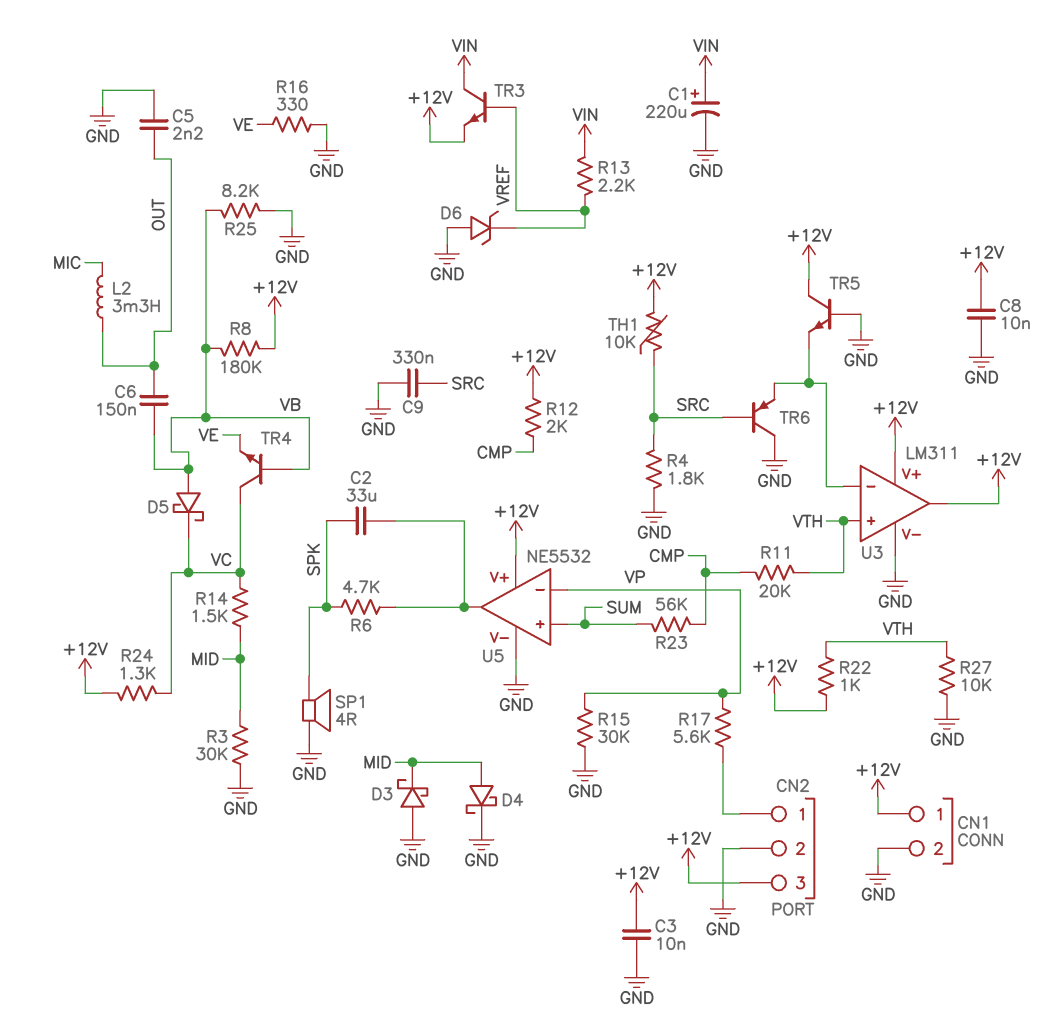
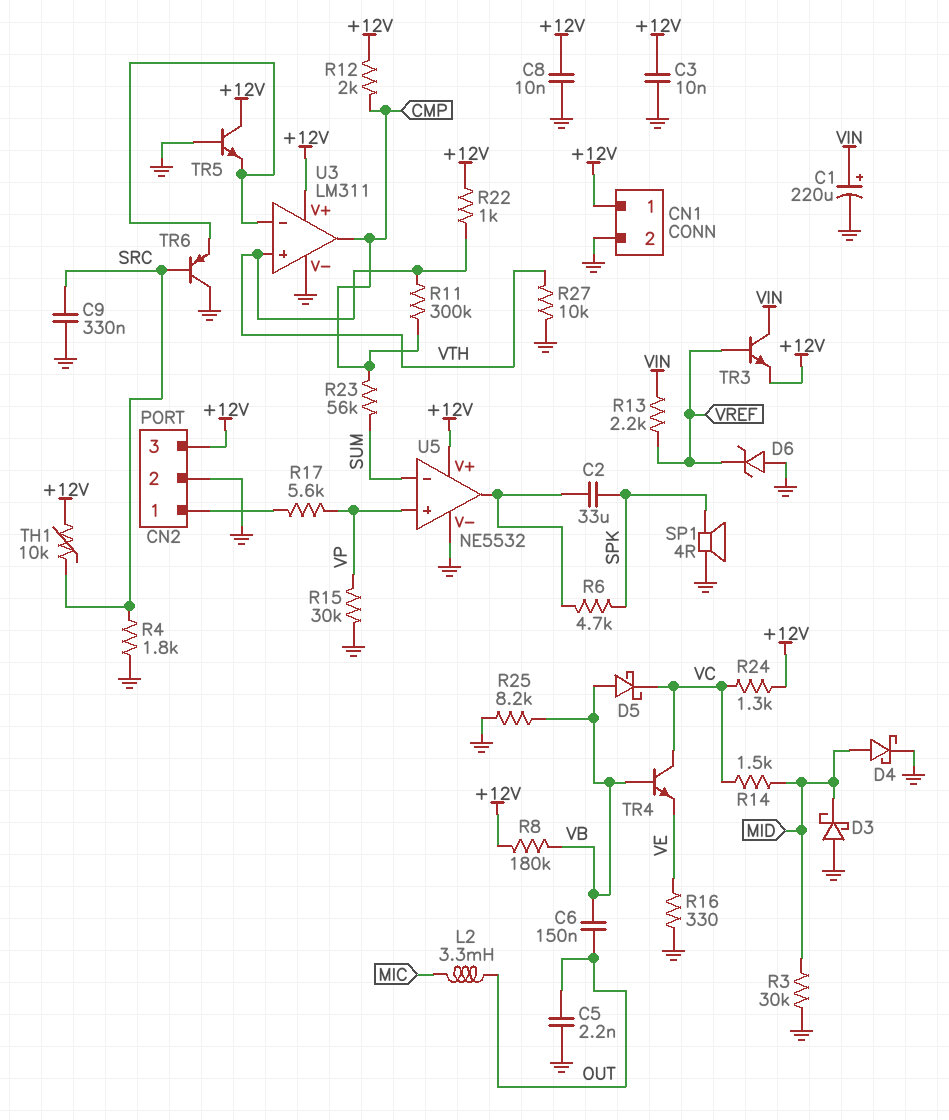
R11: 20k (CMP, VTH) -> 300k (CMP, VTH)
U3 pin out: +12V -> CMP
U5 pin in+: SUM -> VP
U5 pin in-: VP -> SUM

